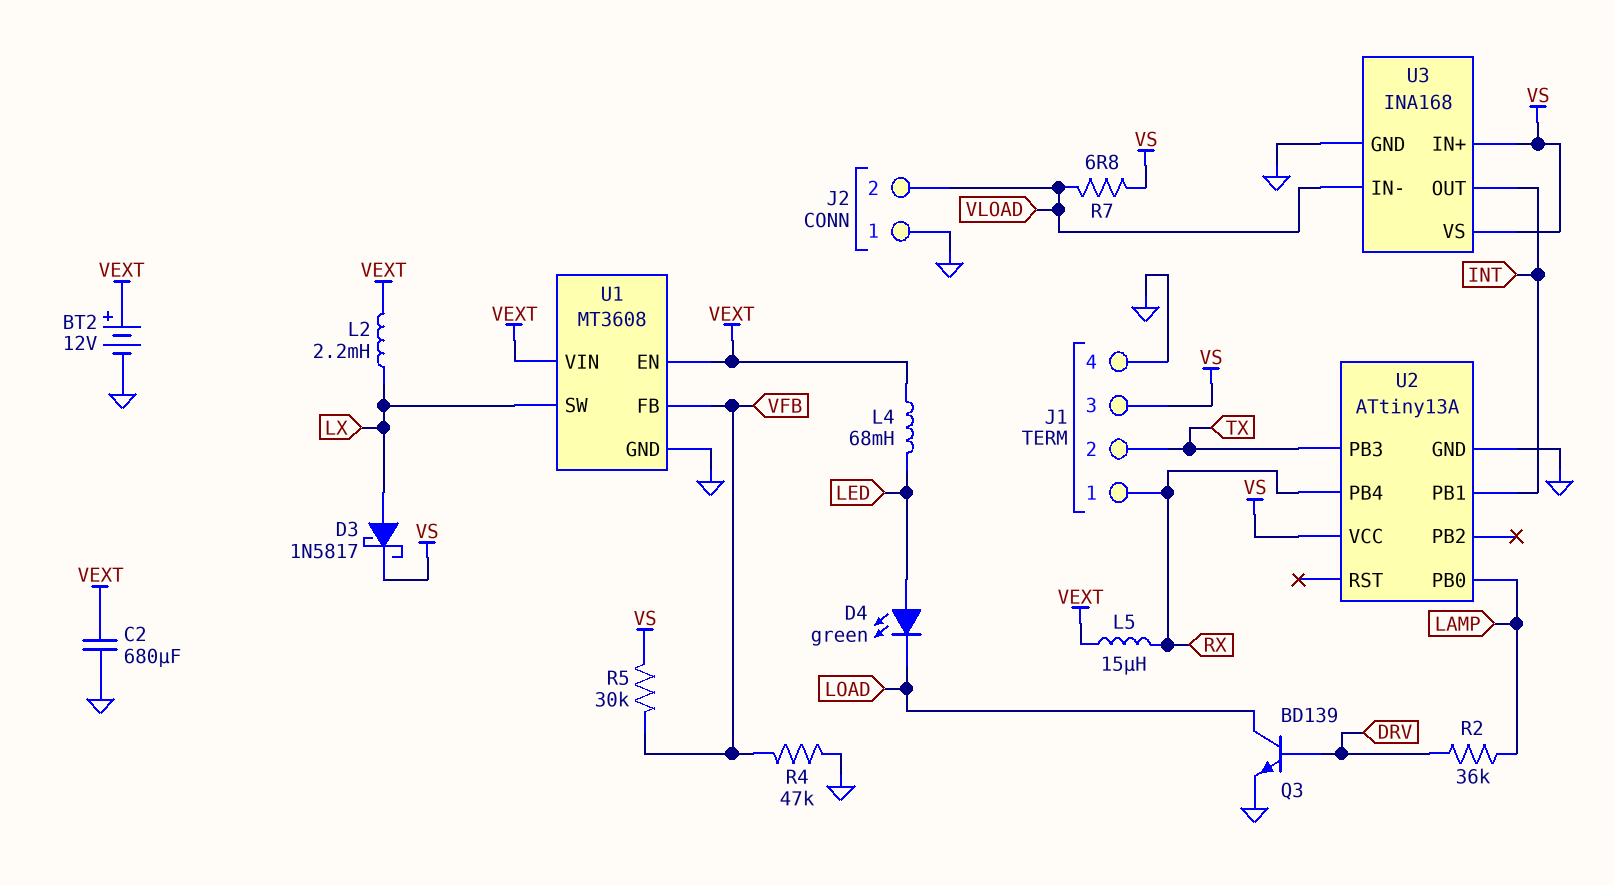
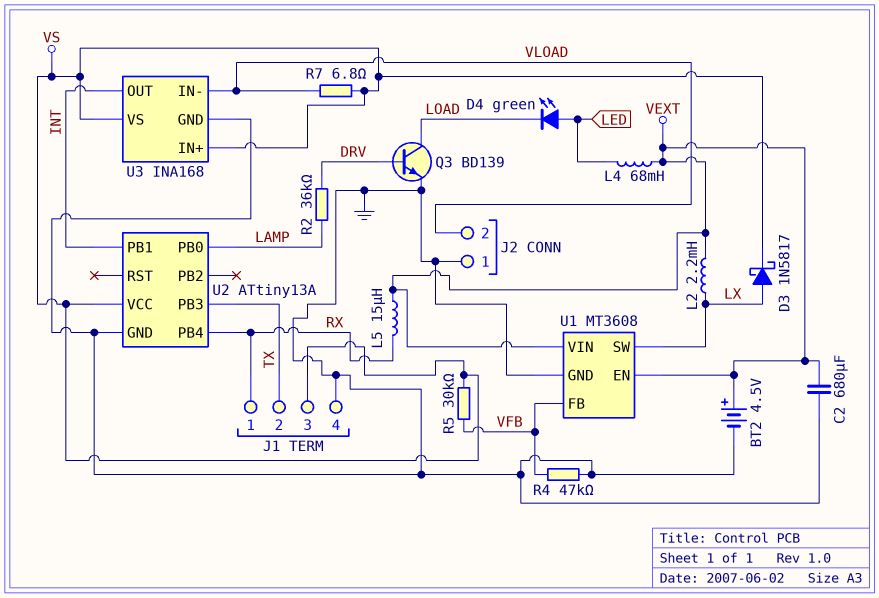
BT2: 12V (plus VEXT, minus GND) -> 4.5V (plus VEXT, minus GND)

